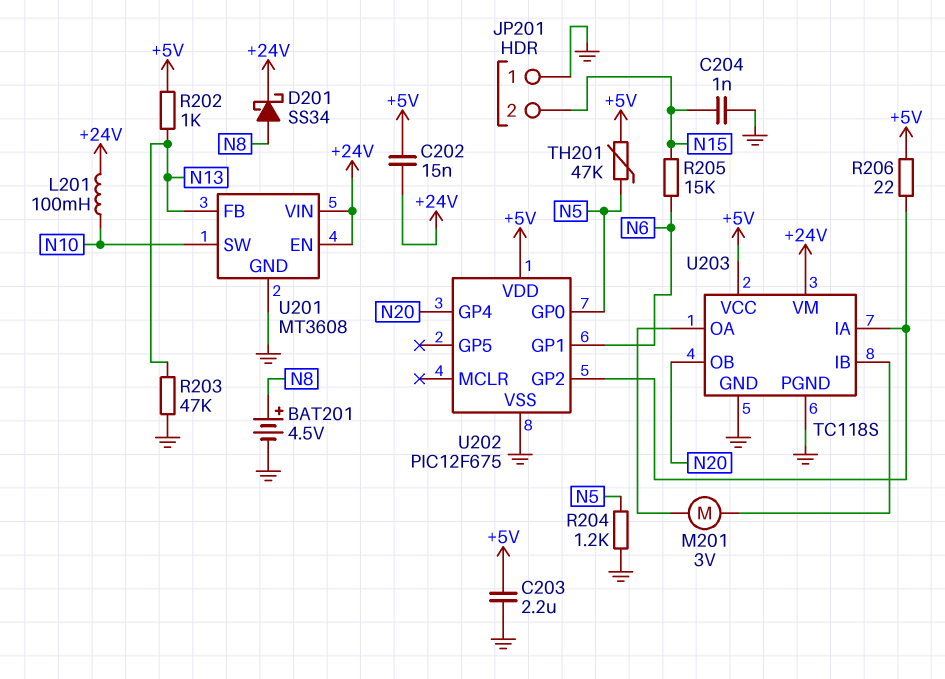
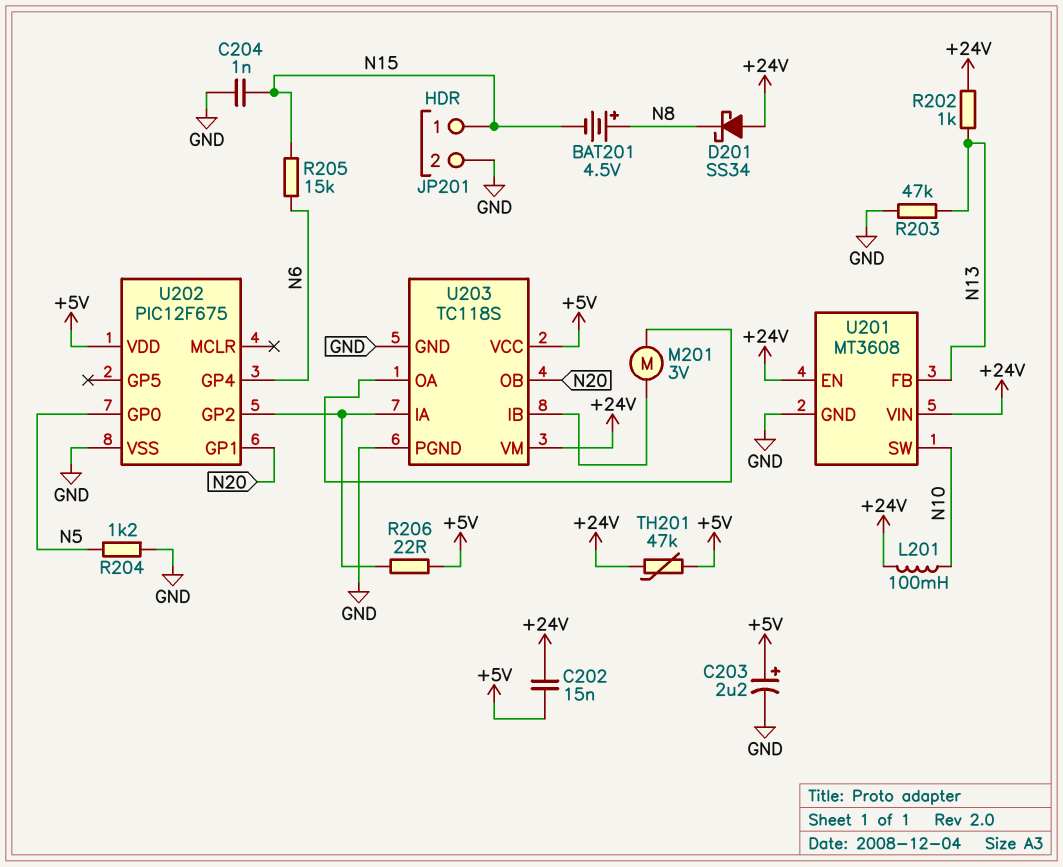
BAT201: 4.5V (plus N8, minus GND) -> 4.5V (plus N8, minus N15)
C203: 2.2uF (+5V, GND) -> 2.2uF (plus +5V, minus GND)
D201: schottky SS34 (A N8, K +24V) -> schottky SS34 (A +24V, K N8)
JP201 pin 1: GND -> N15
JP201 pin 2: N15 -> GND
R202: 1k (+5V, N13) -> 1k (+24V, N13)
TH201: 47k (+5V, N5) -> 47k (+5V, +24V)
U202 pin GP1: N6 -> N20
U202 pin GP4: N20 -> N6

